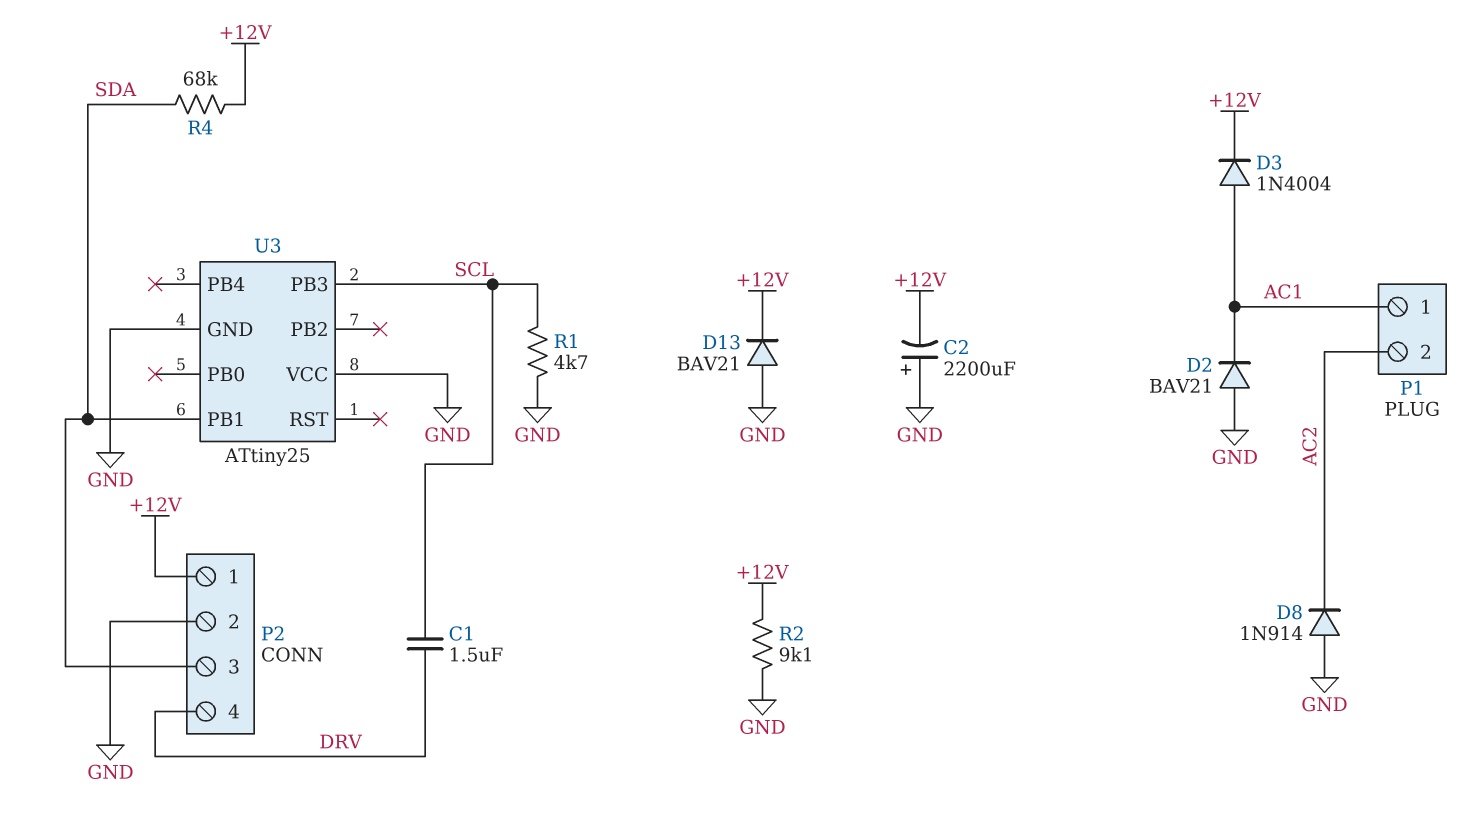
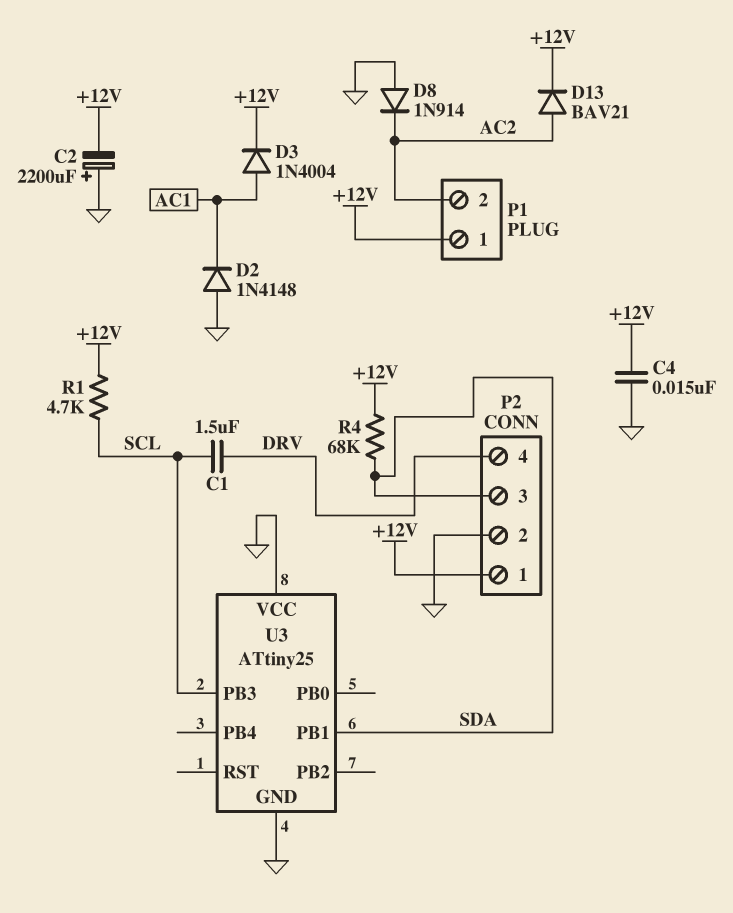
C4: none -> 15nF (+12V, GND)
D2: diode BAV21 (A GND, K AC1) -> diode 1N4148 (A GND, K AC1)
D13: diode BAV21 (A GND, K +12V) -> diode BAV21 (A AC2, K +12V)
P1 pin 1: AC1 -> +12V
R1: 4.7k (GND, SCL) -> 4.7k (+12V, SCL)
R2: 9.1k (+12V, GND) -> none

